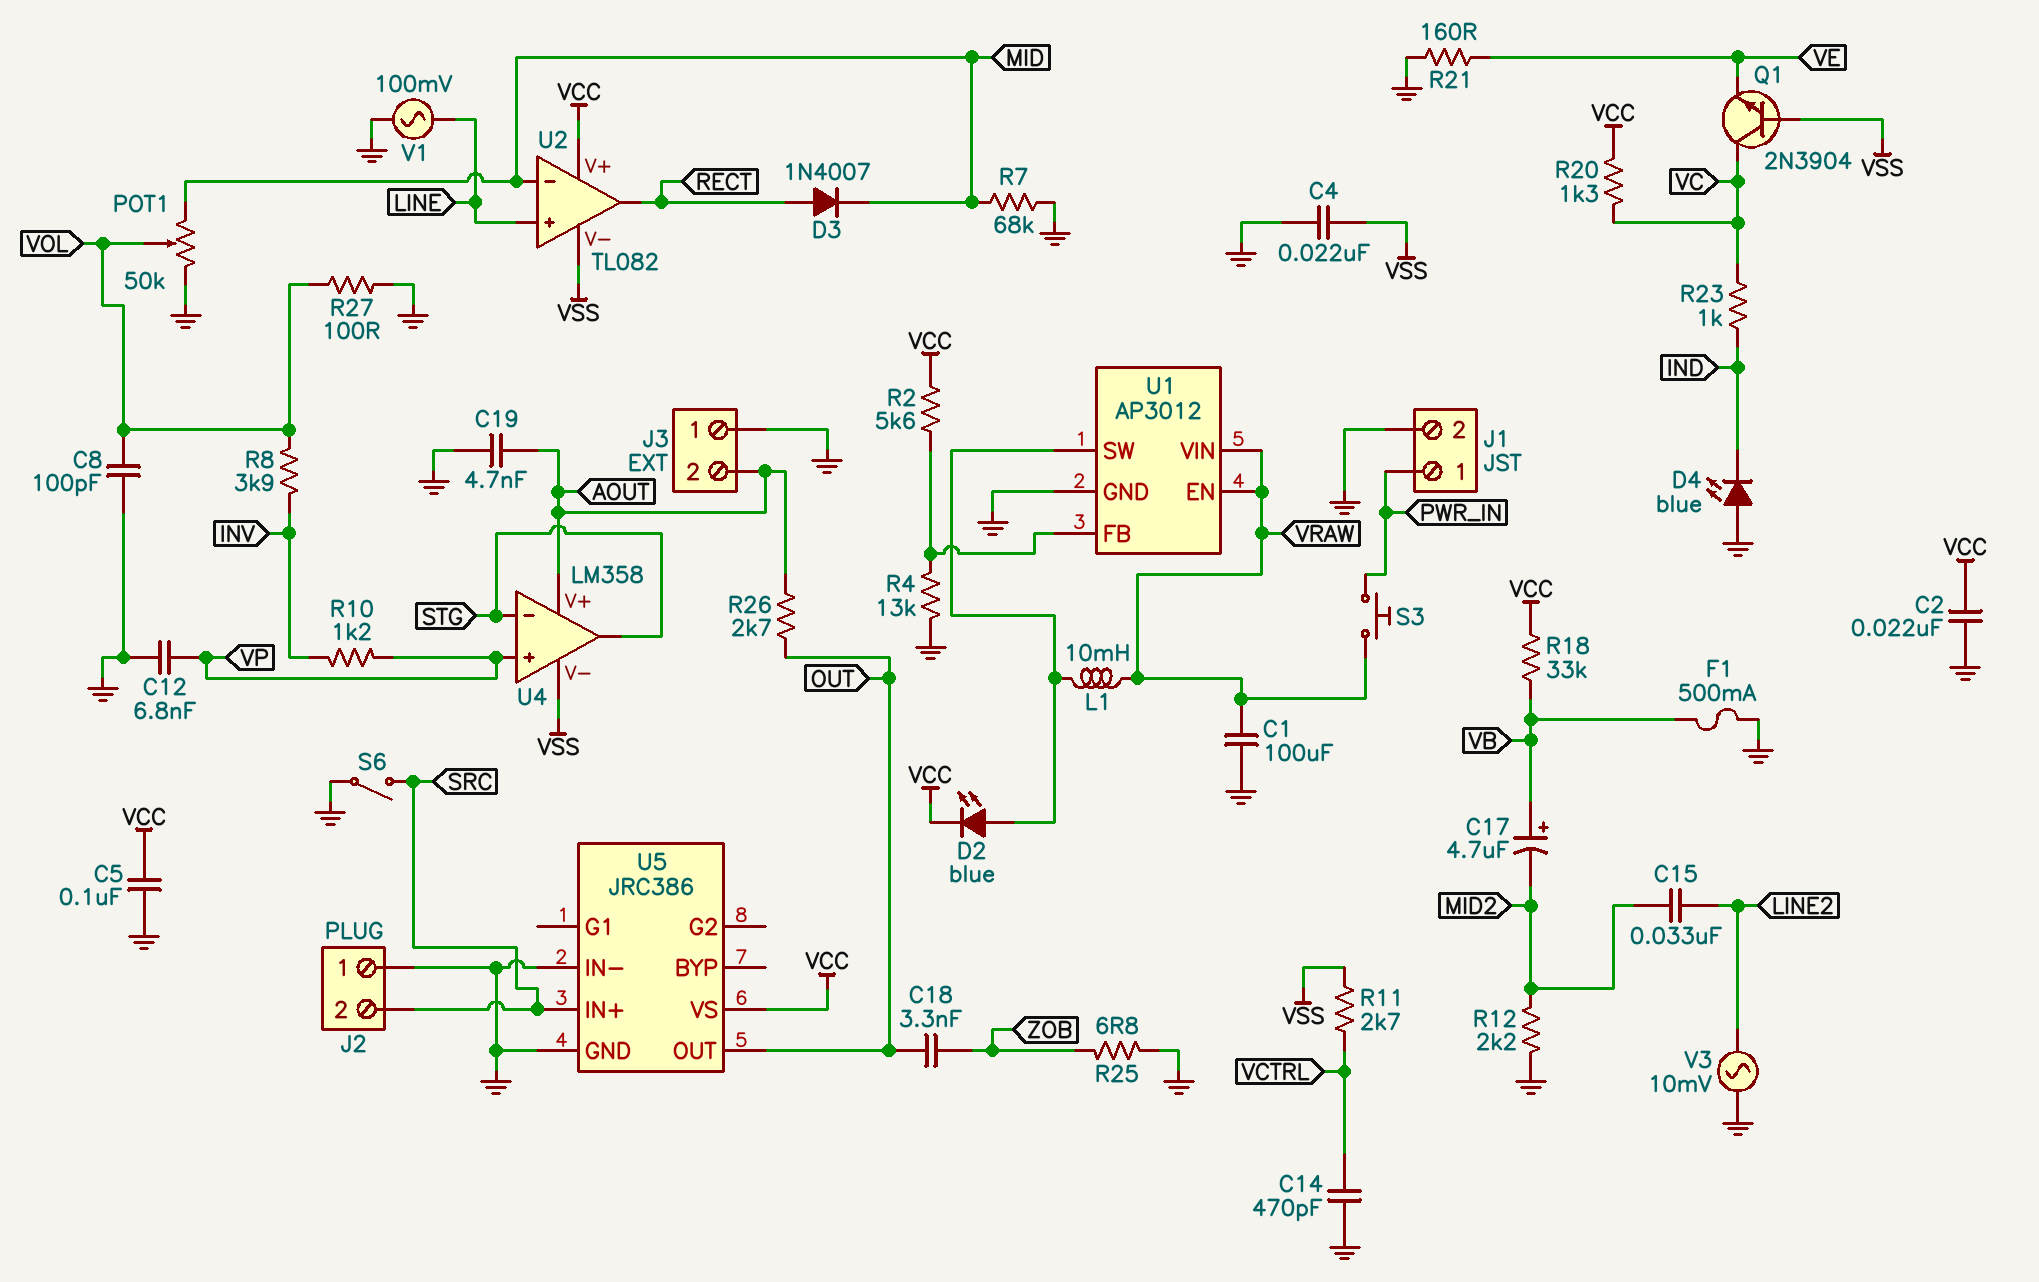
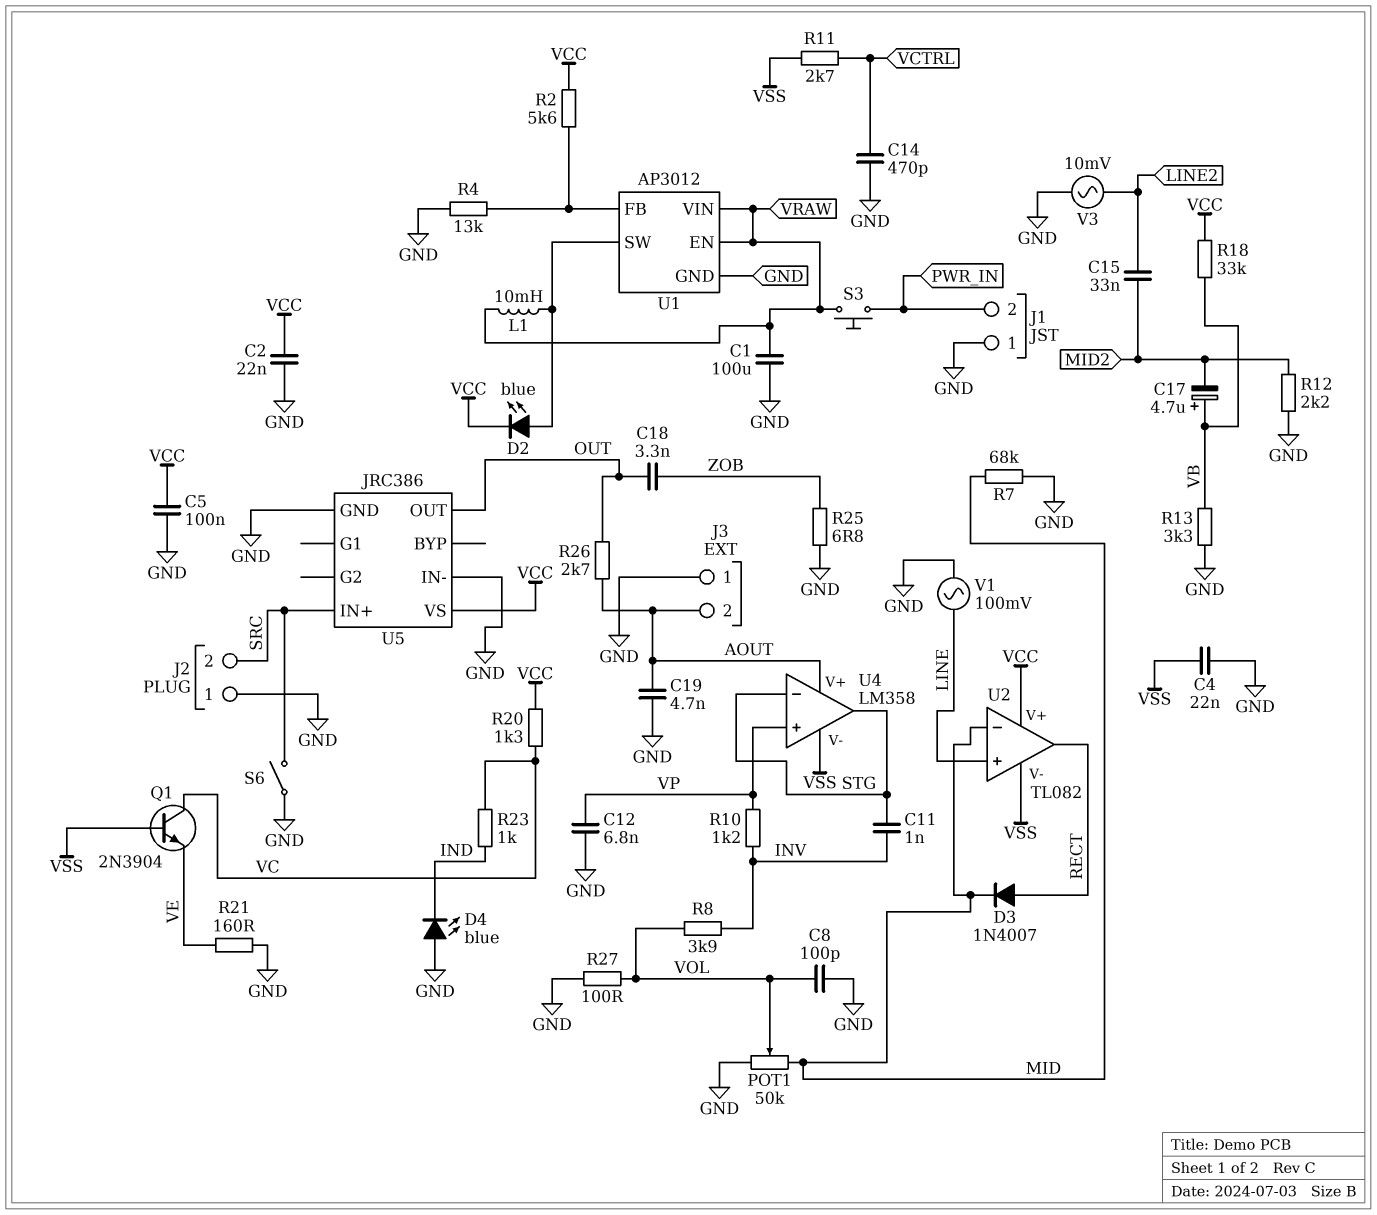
C11: none -> 1nF (INV, STG)
F1: 500mA (GND, VB) -> none
J1 pin 1: PWR_IN -> GND
J1 pin 2: GND -> PWR_IN
R13: none -> 3.3k (GND, VB)

